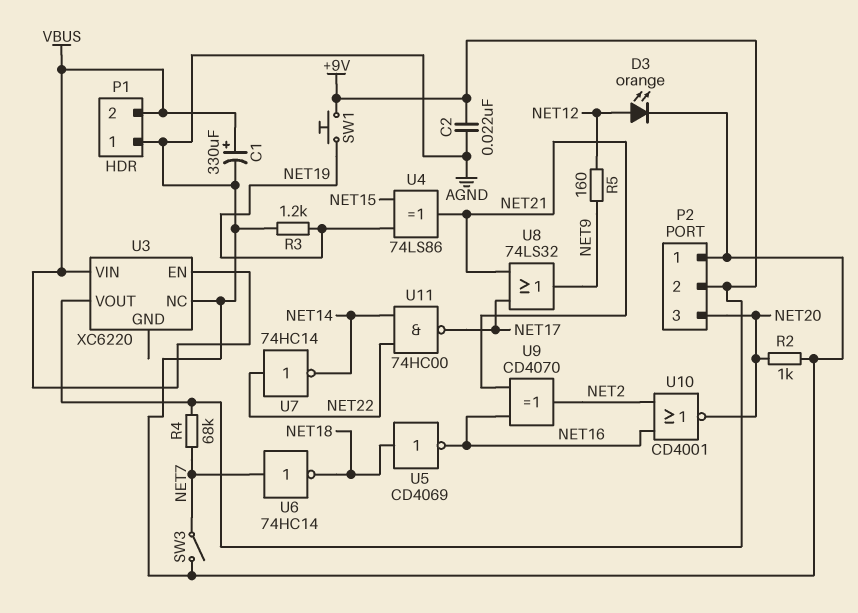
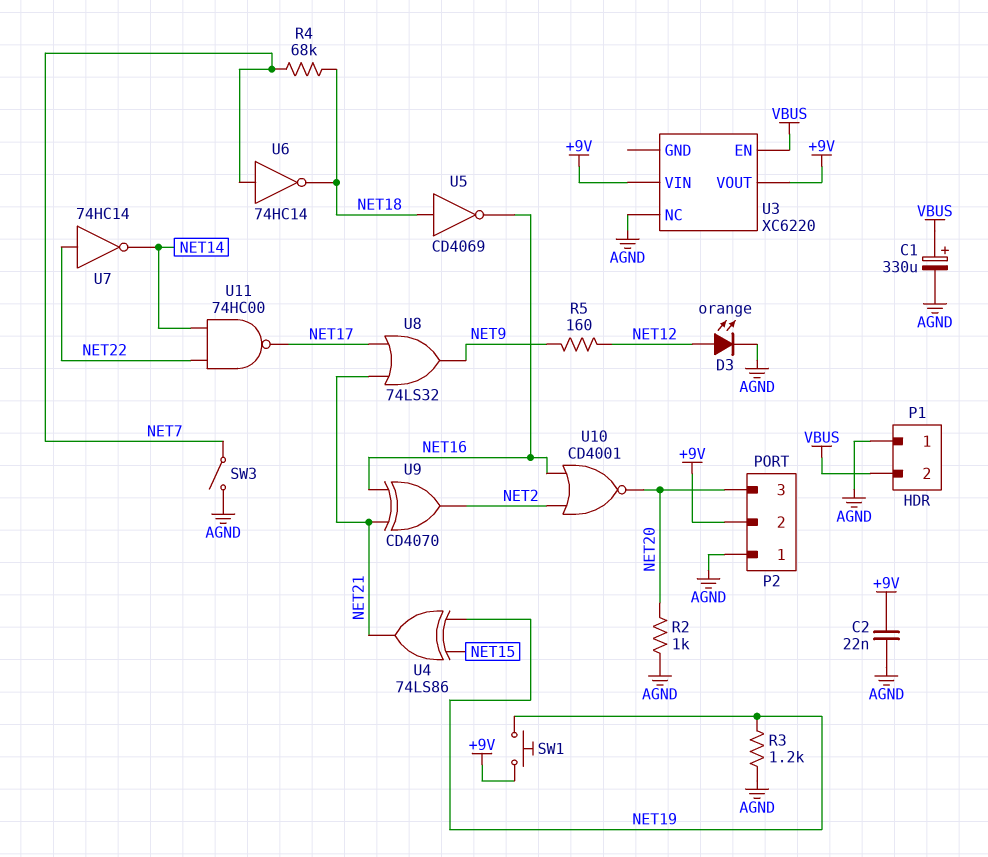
R4: 68k (+9V, NET7) -> 68k (NET7, NET18)
U3 pin VIN: VBUS -> +9V

